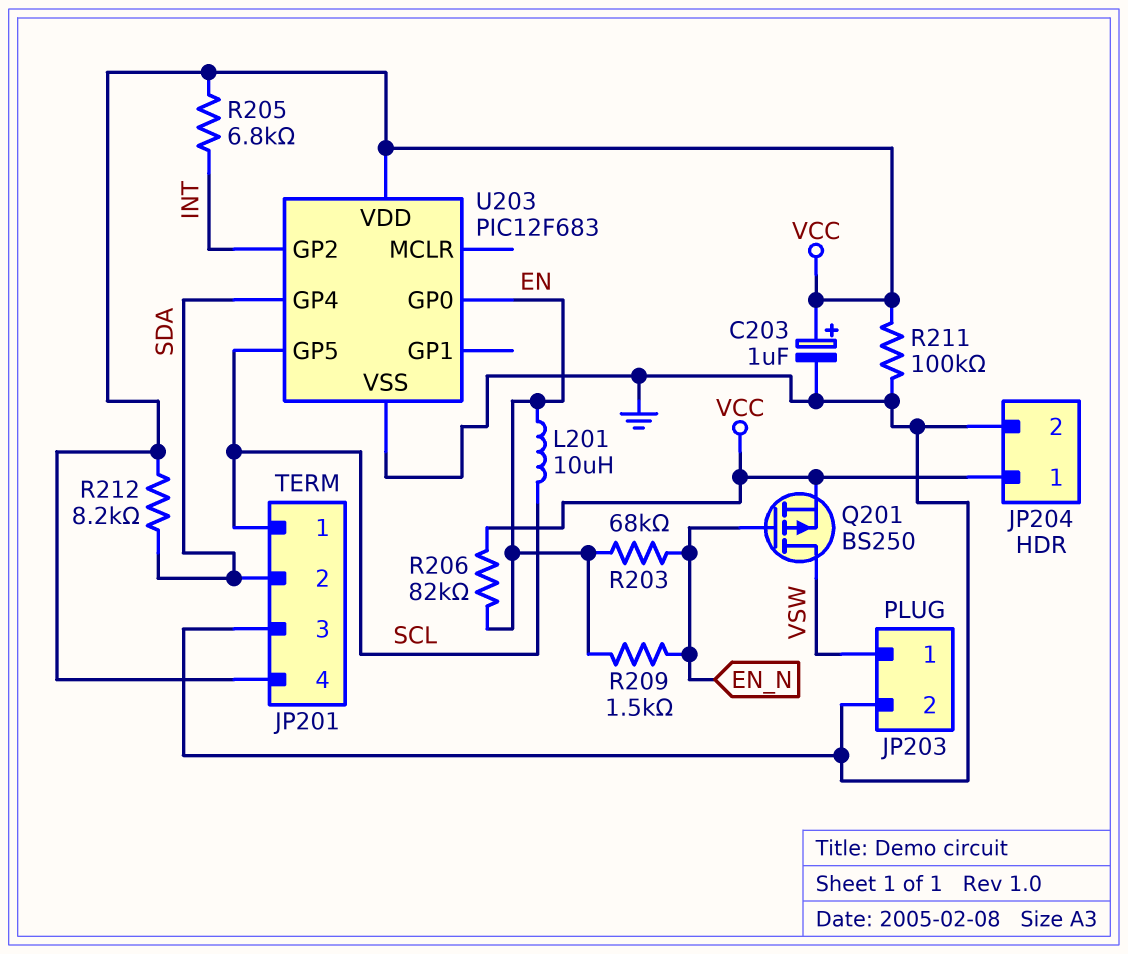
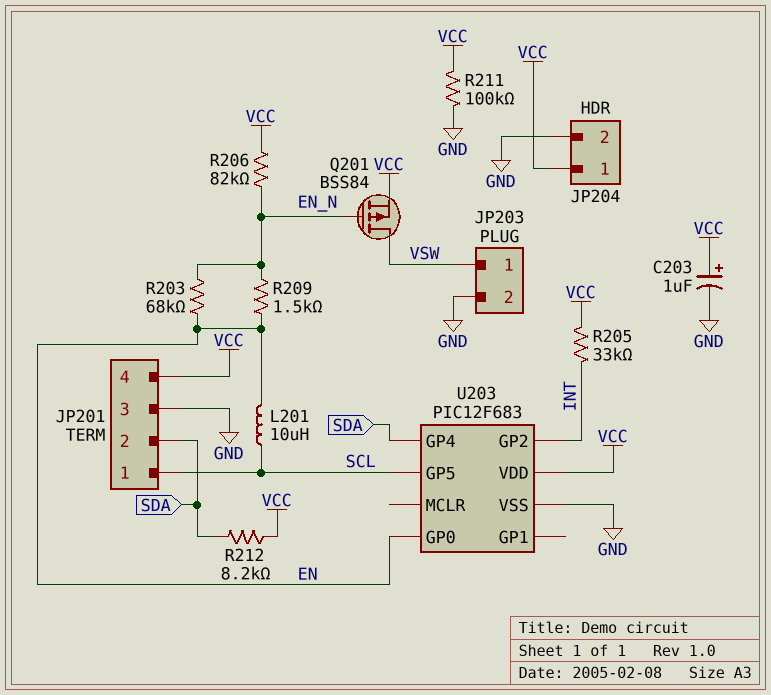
Q201: PMOS BS250 (G EN_N, D VSW, S VCC) -> PMOS BSS84 (G EN_N, D VSW, S VCC)
R205: 6.8k (INT, VCC) -> 33k (INT, VCC)
R206: 82k (EN, VCC) -> 82k (EN_N, VCC)

